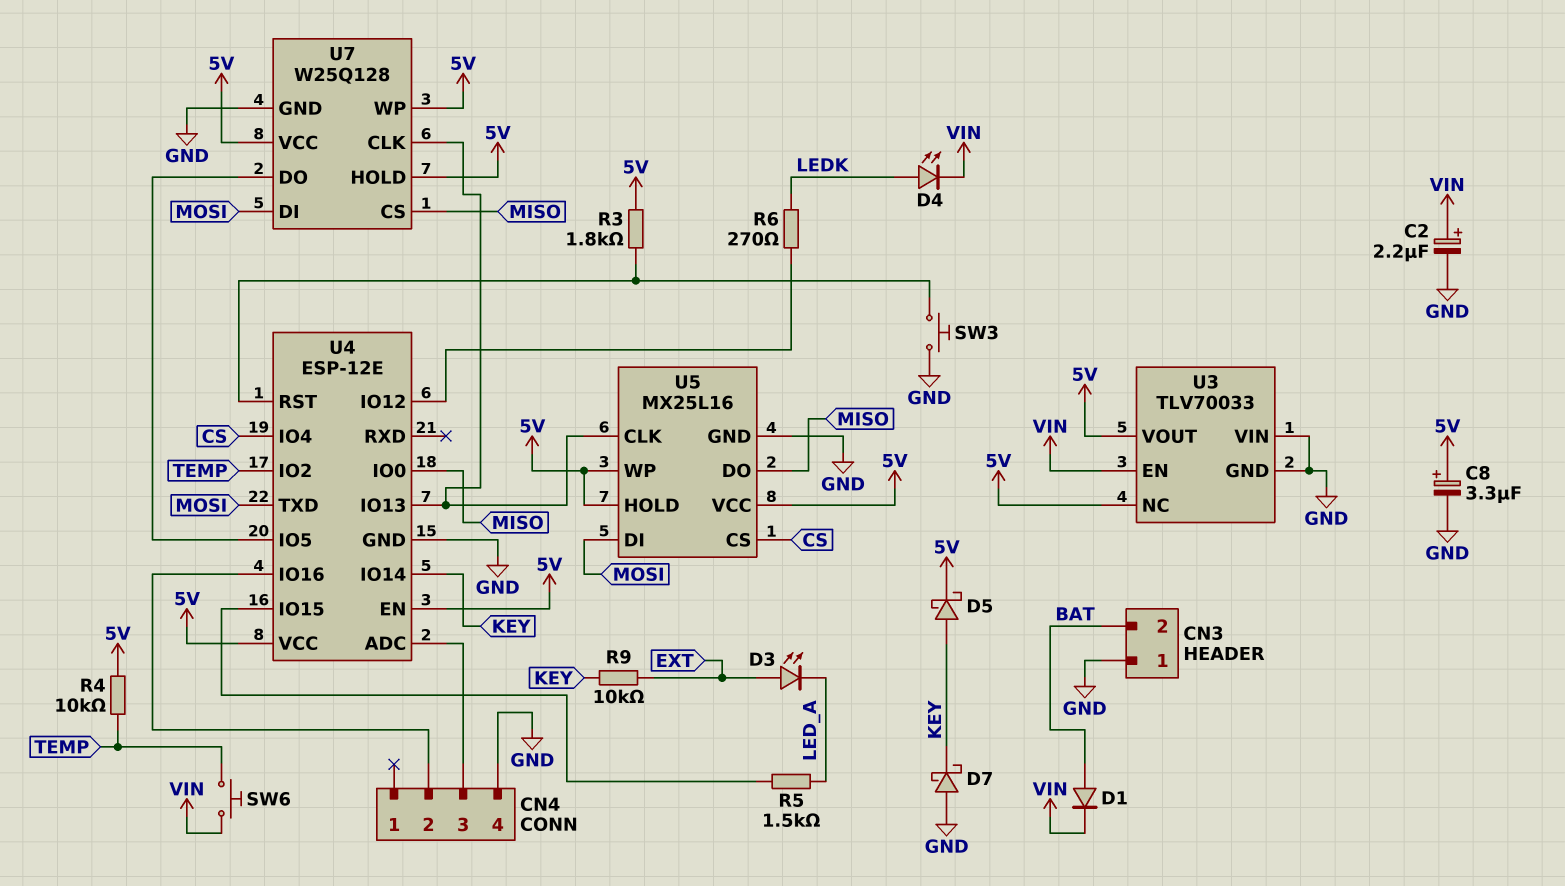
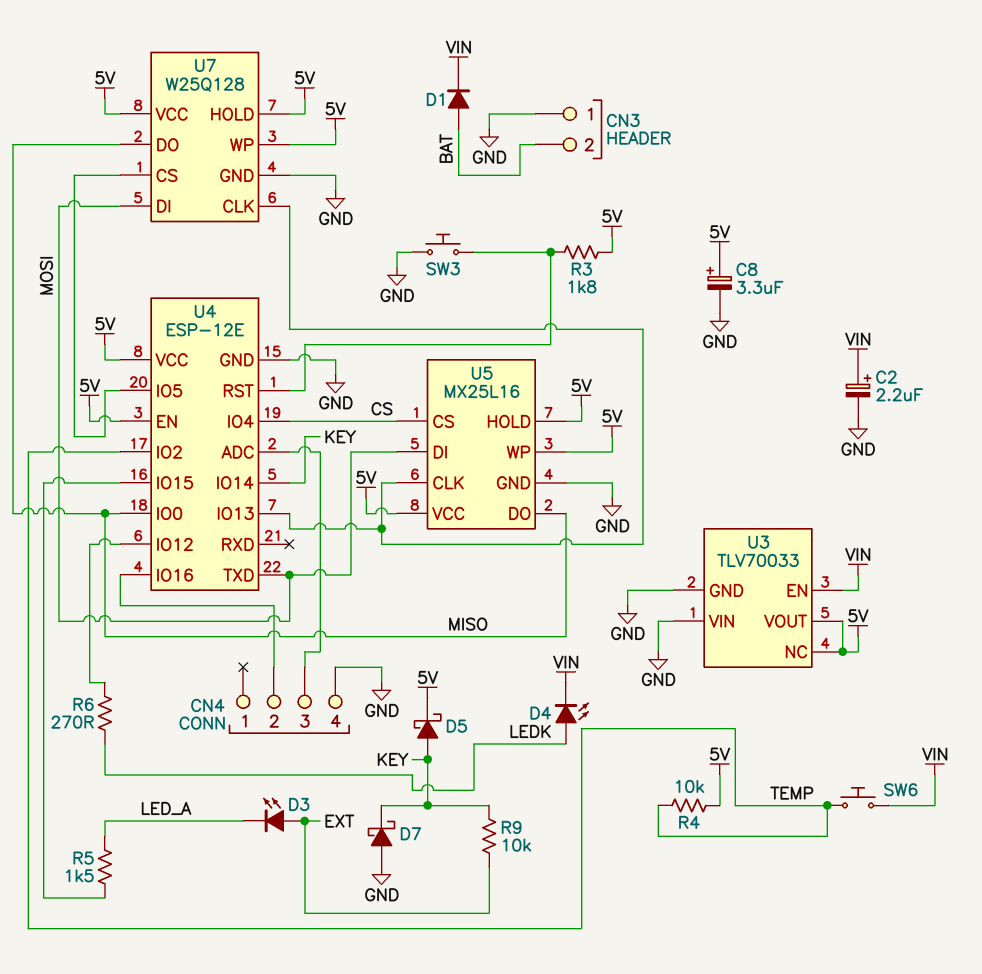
U7 pin CS: MISO -> U4/IO5
U7 pin DO: U4/IO5 -> MISO

